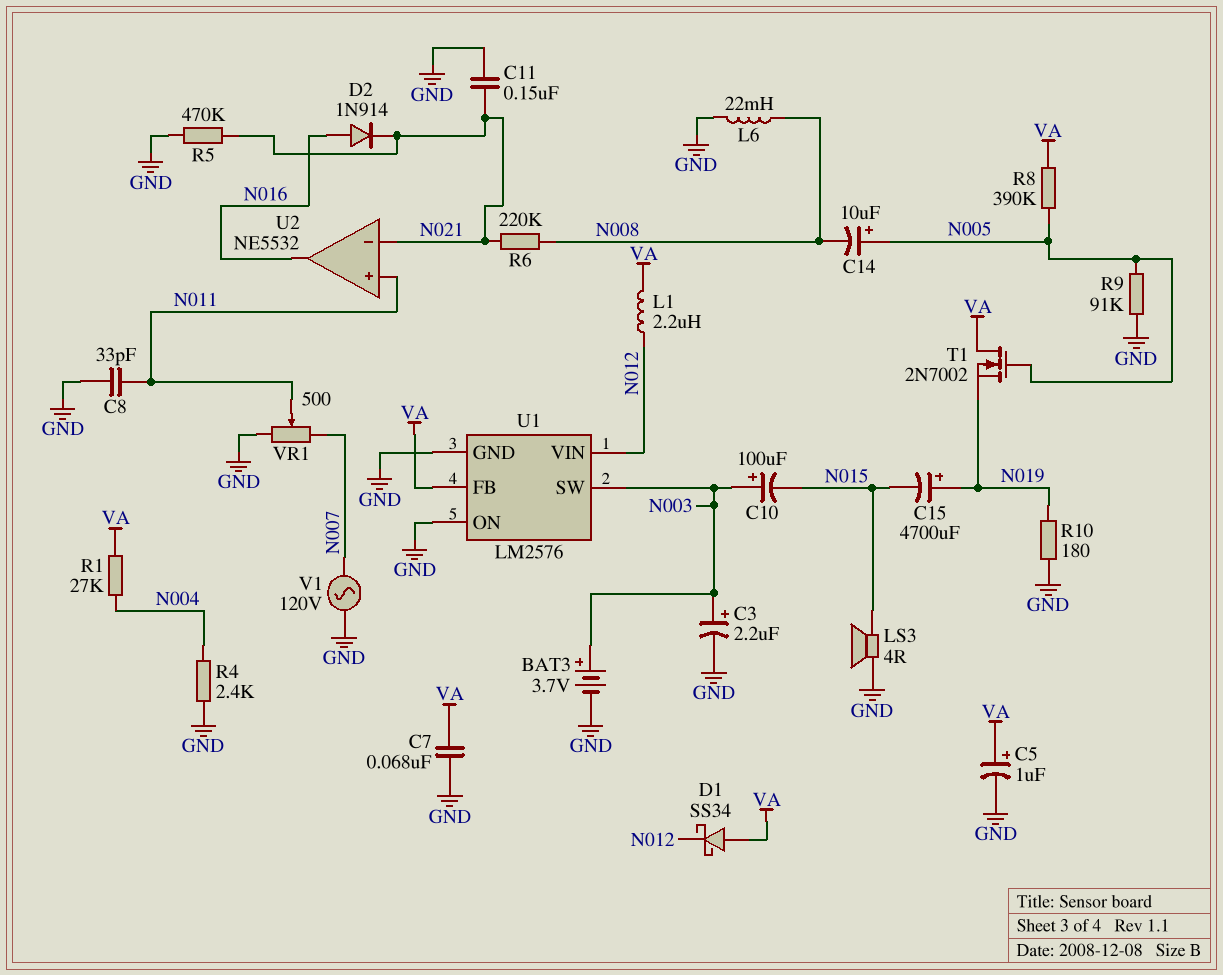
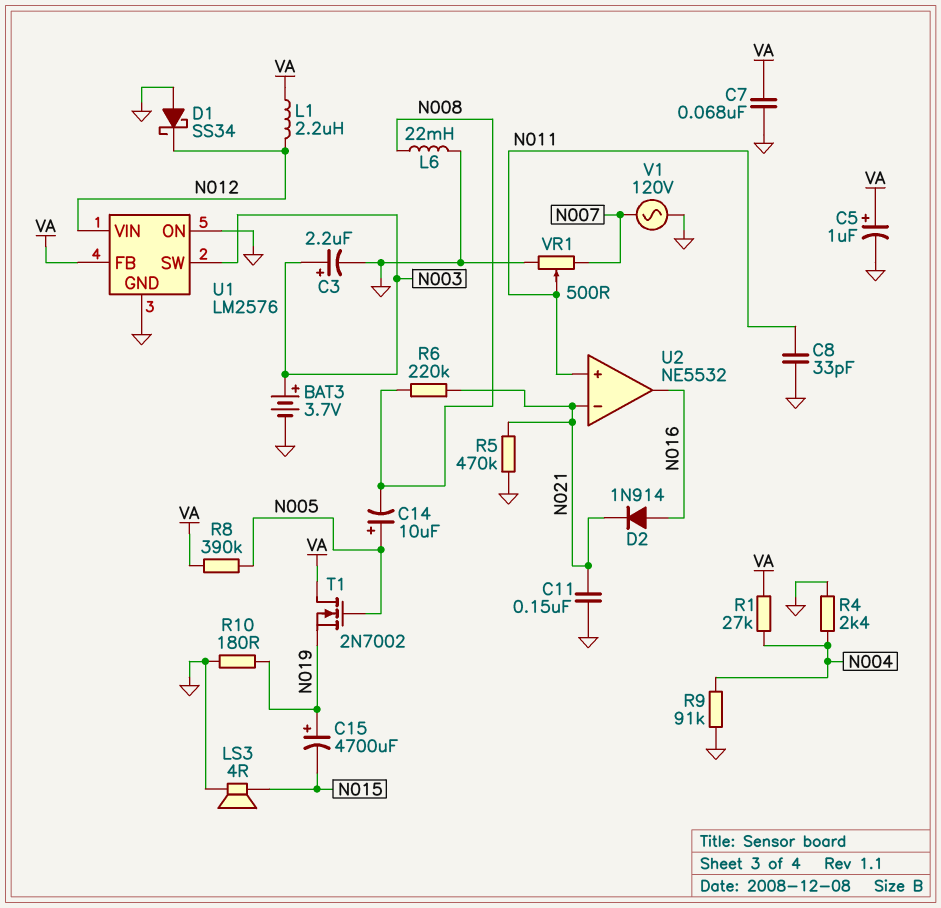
C10: 100uF (plus N003, minus N015) -> none
D1: schottky SS34 (A VA, K N012) -> schottky SS34 (A GND, K N012)
R9: 91k (GND, N005) -> 91k (GND, N004)

